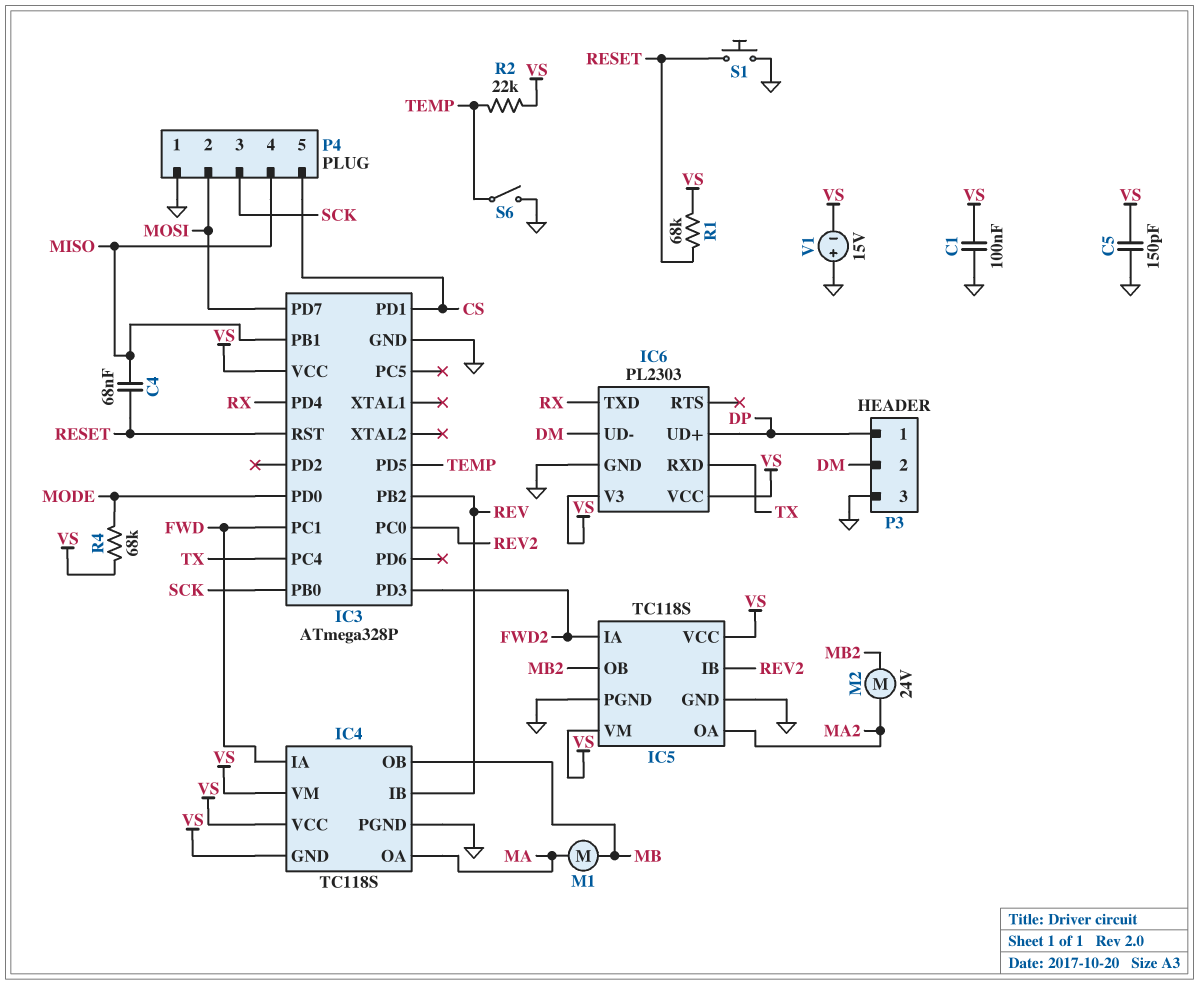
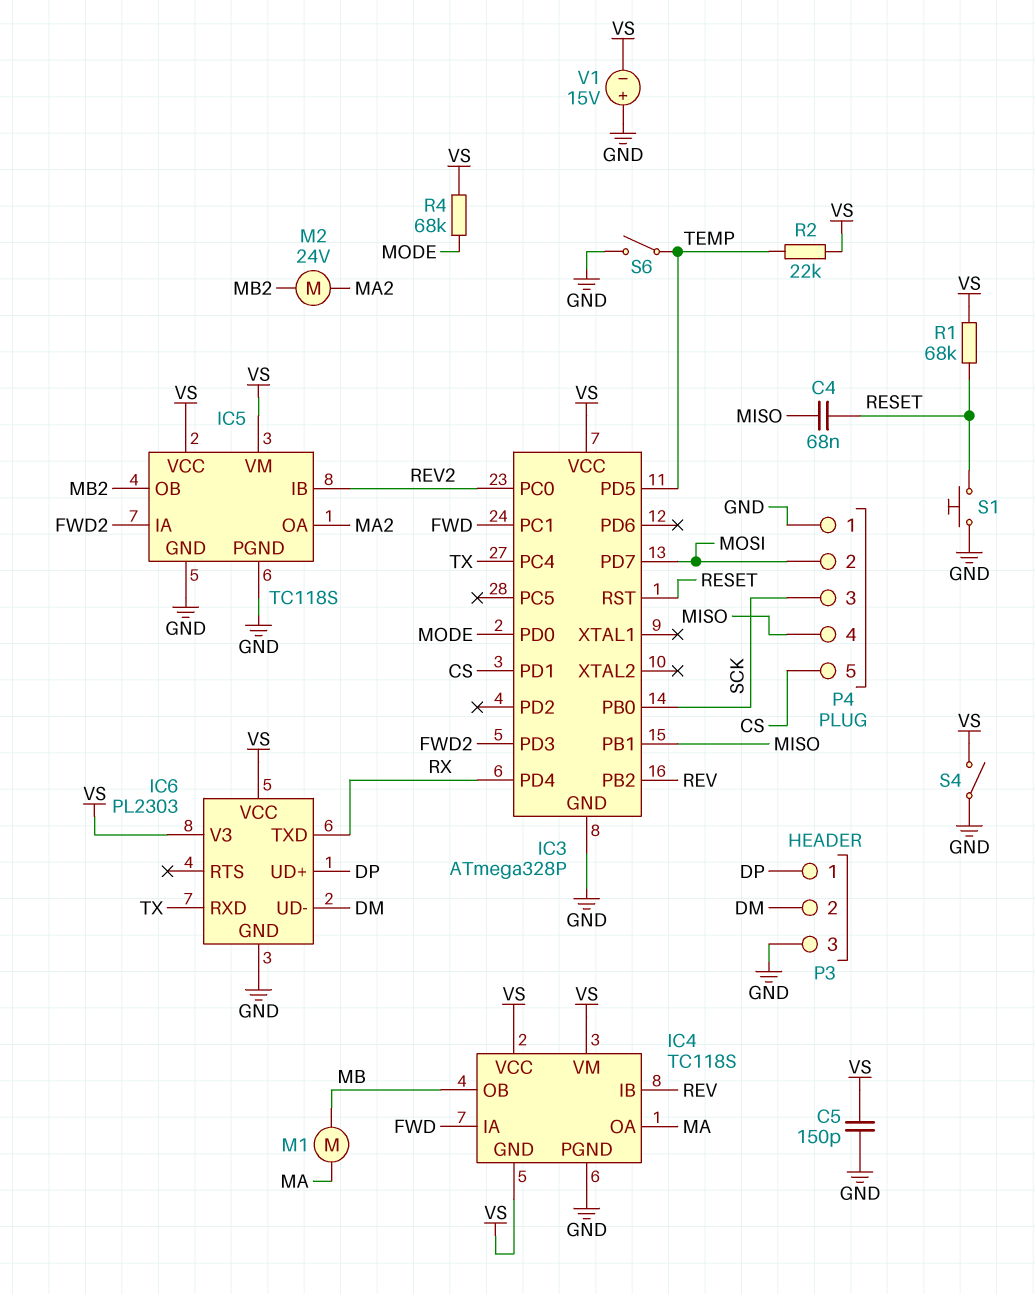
C1: 100nF (GND, VS) -> none
S4: none -> switch (GND, VS)

